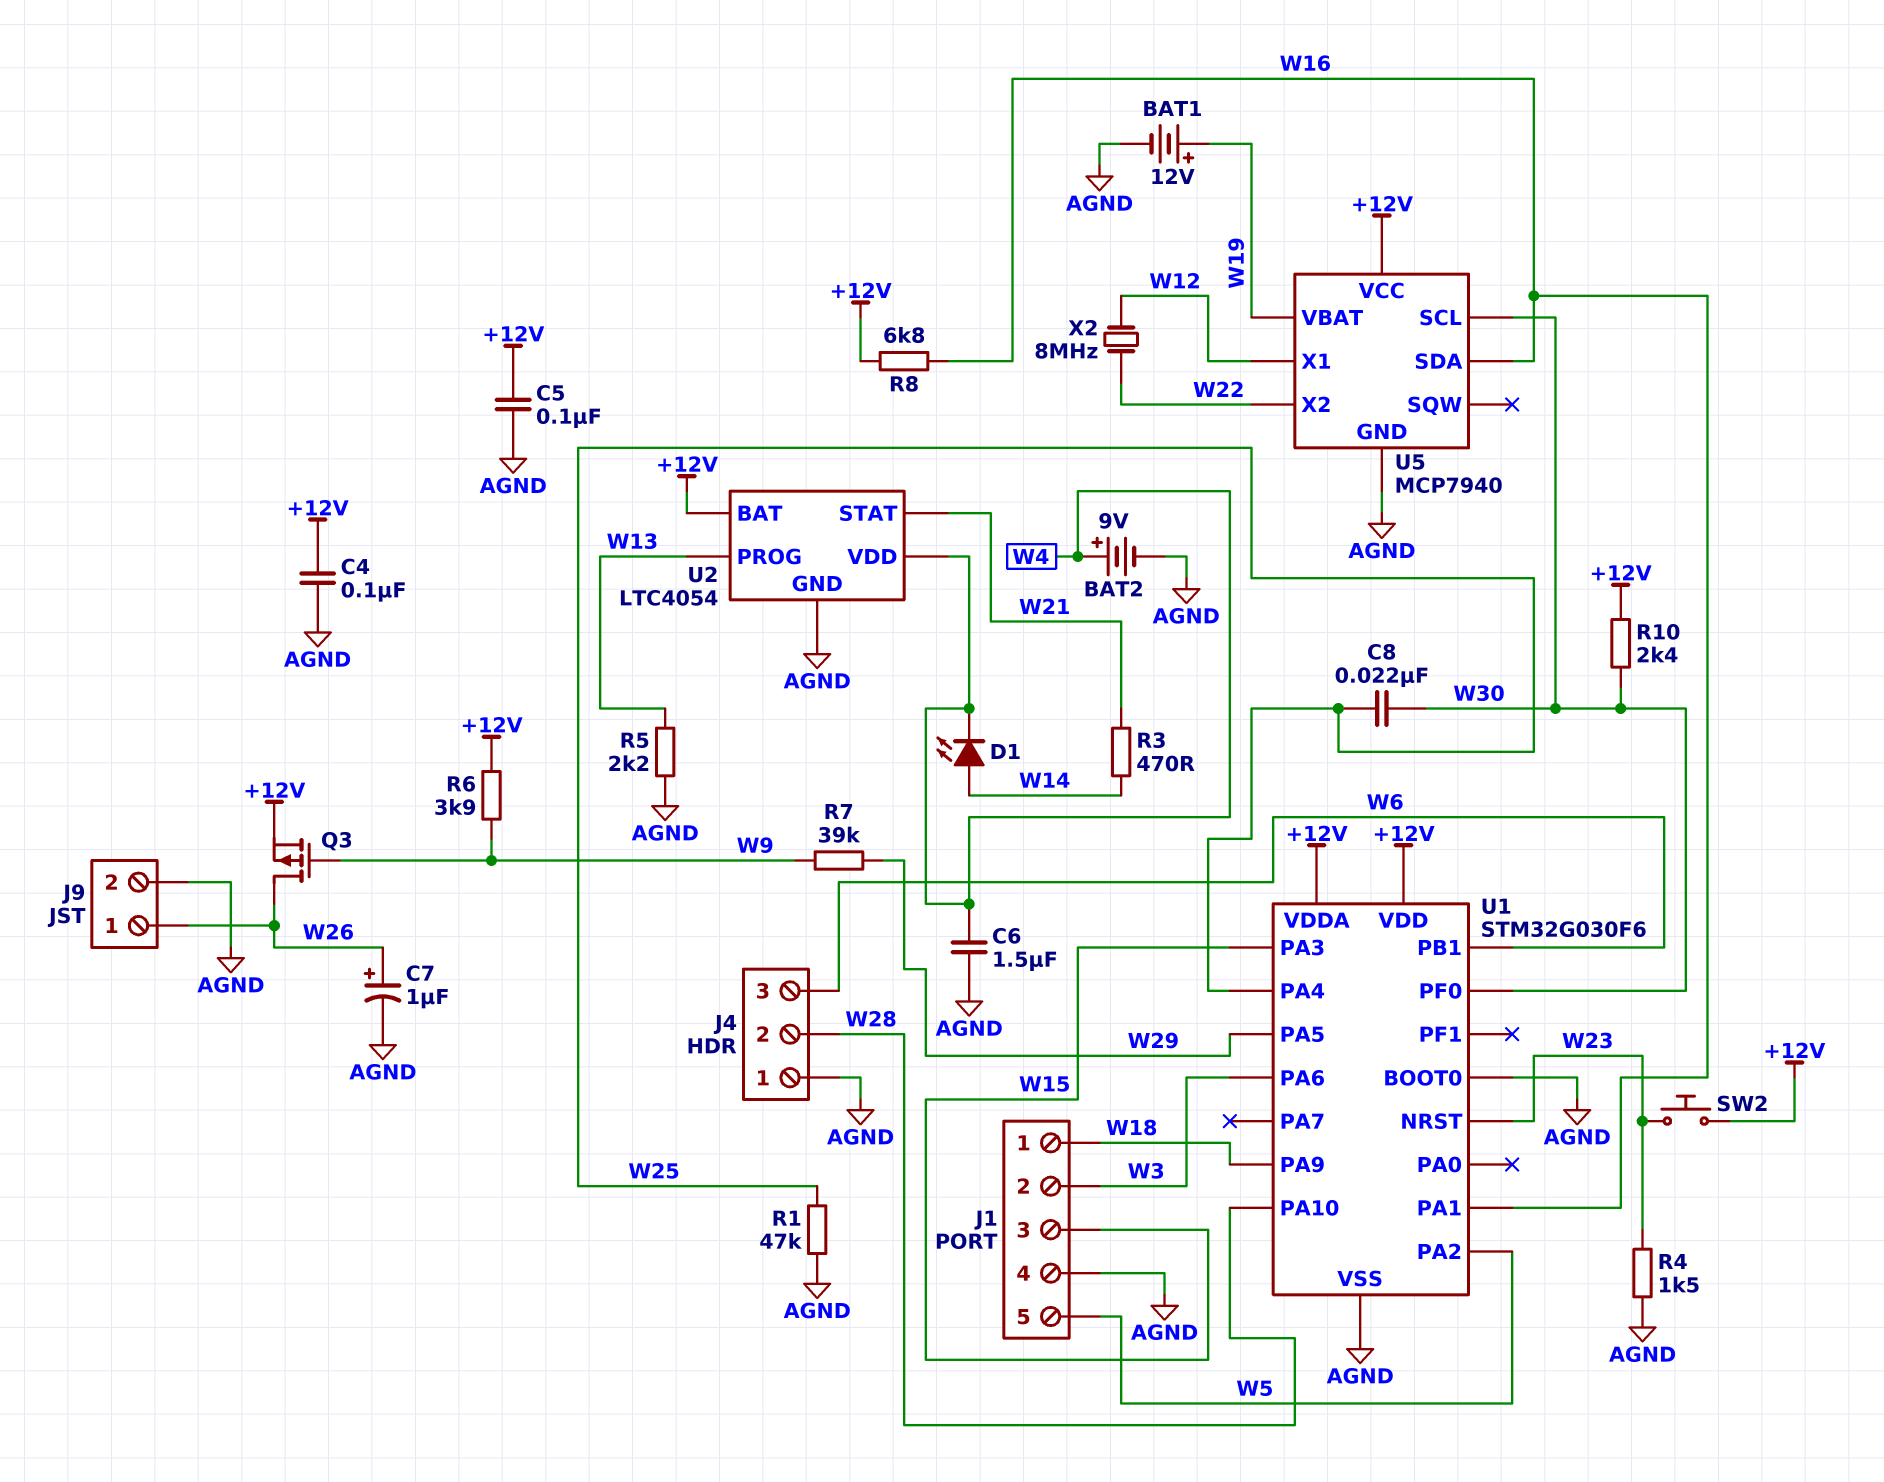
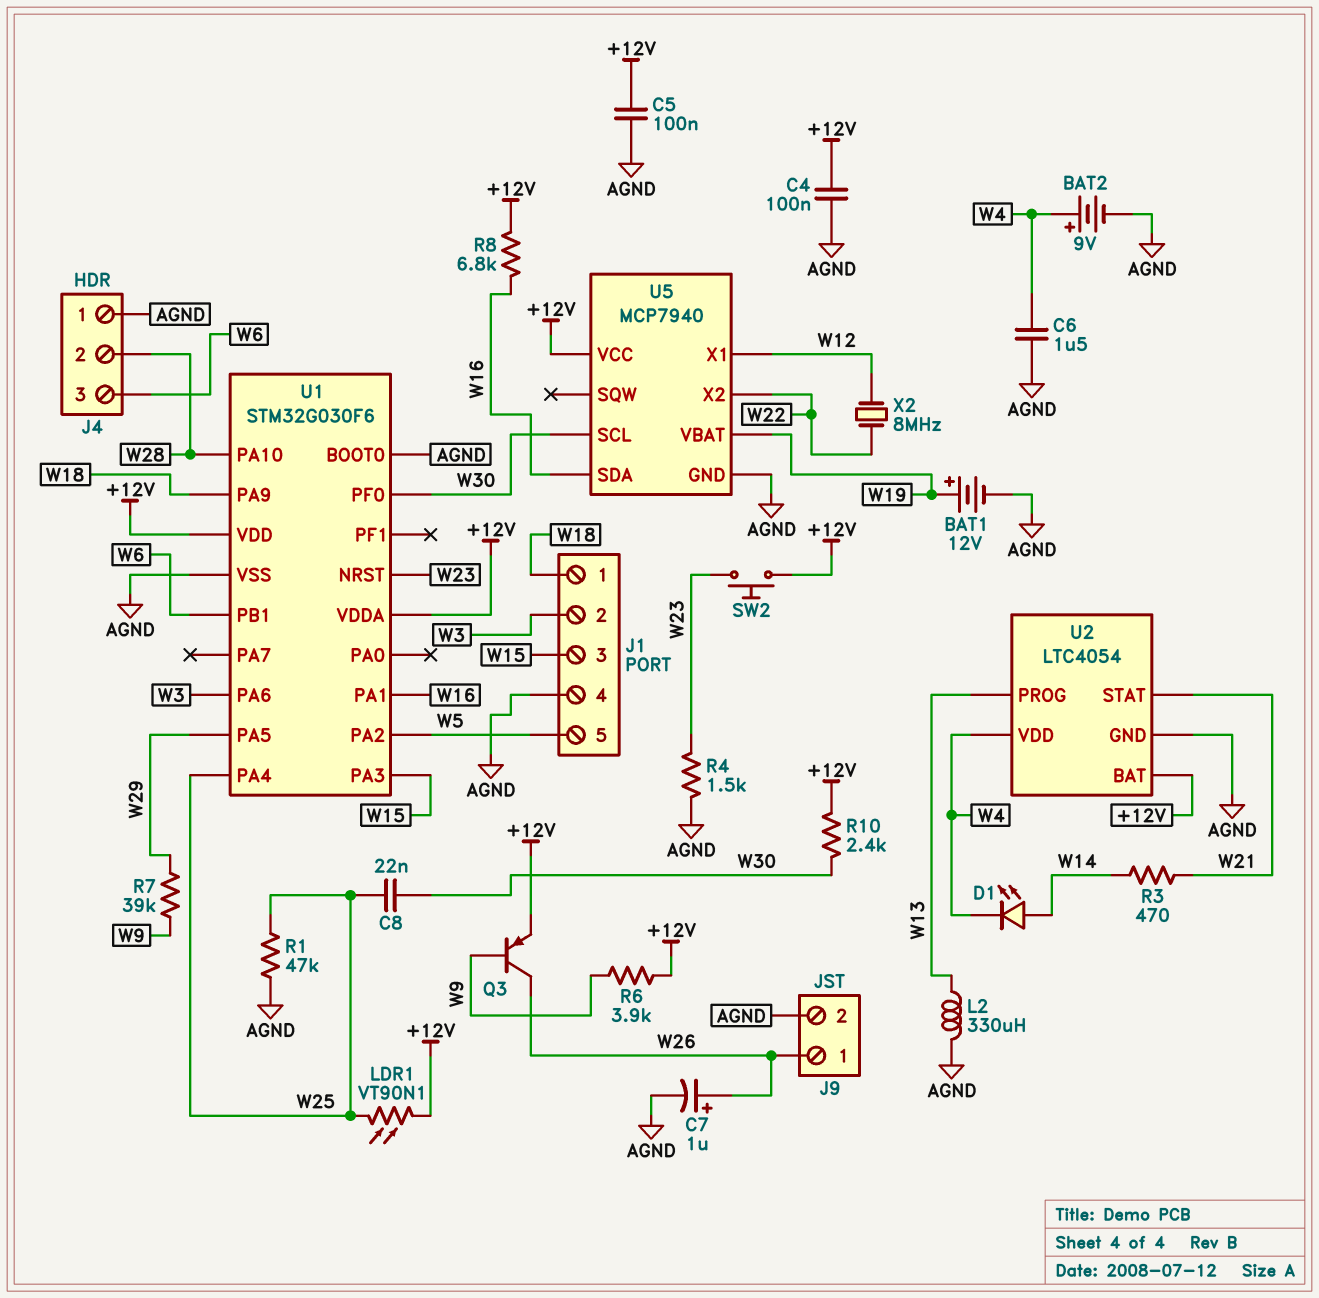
L2: none -> 330uH (AGND, W13)
LDR1: none -> VT90N1 (+12V, W25)
Q3: PMOS (G W9, D W26, S +12V) -> PNP (B W9, C W26, E +12V)
R5: 2.2k (AGND, W13) -> none

